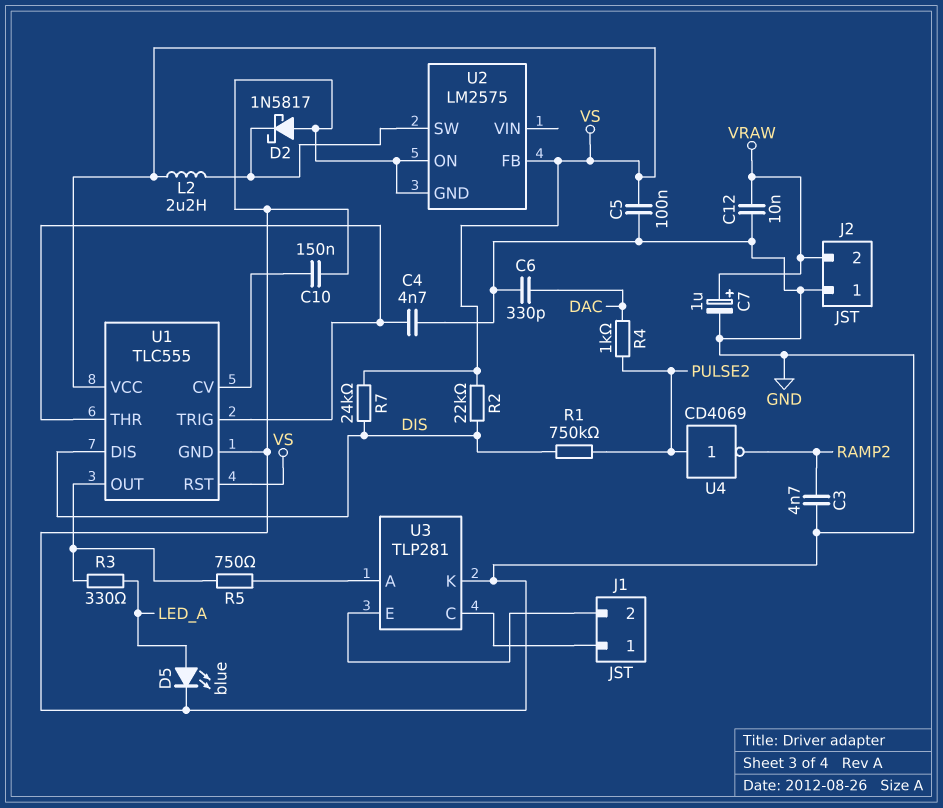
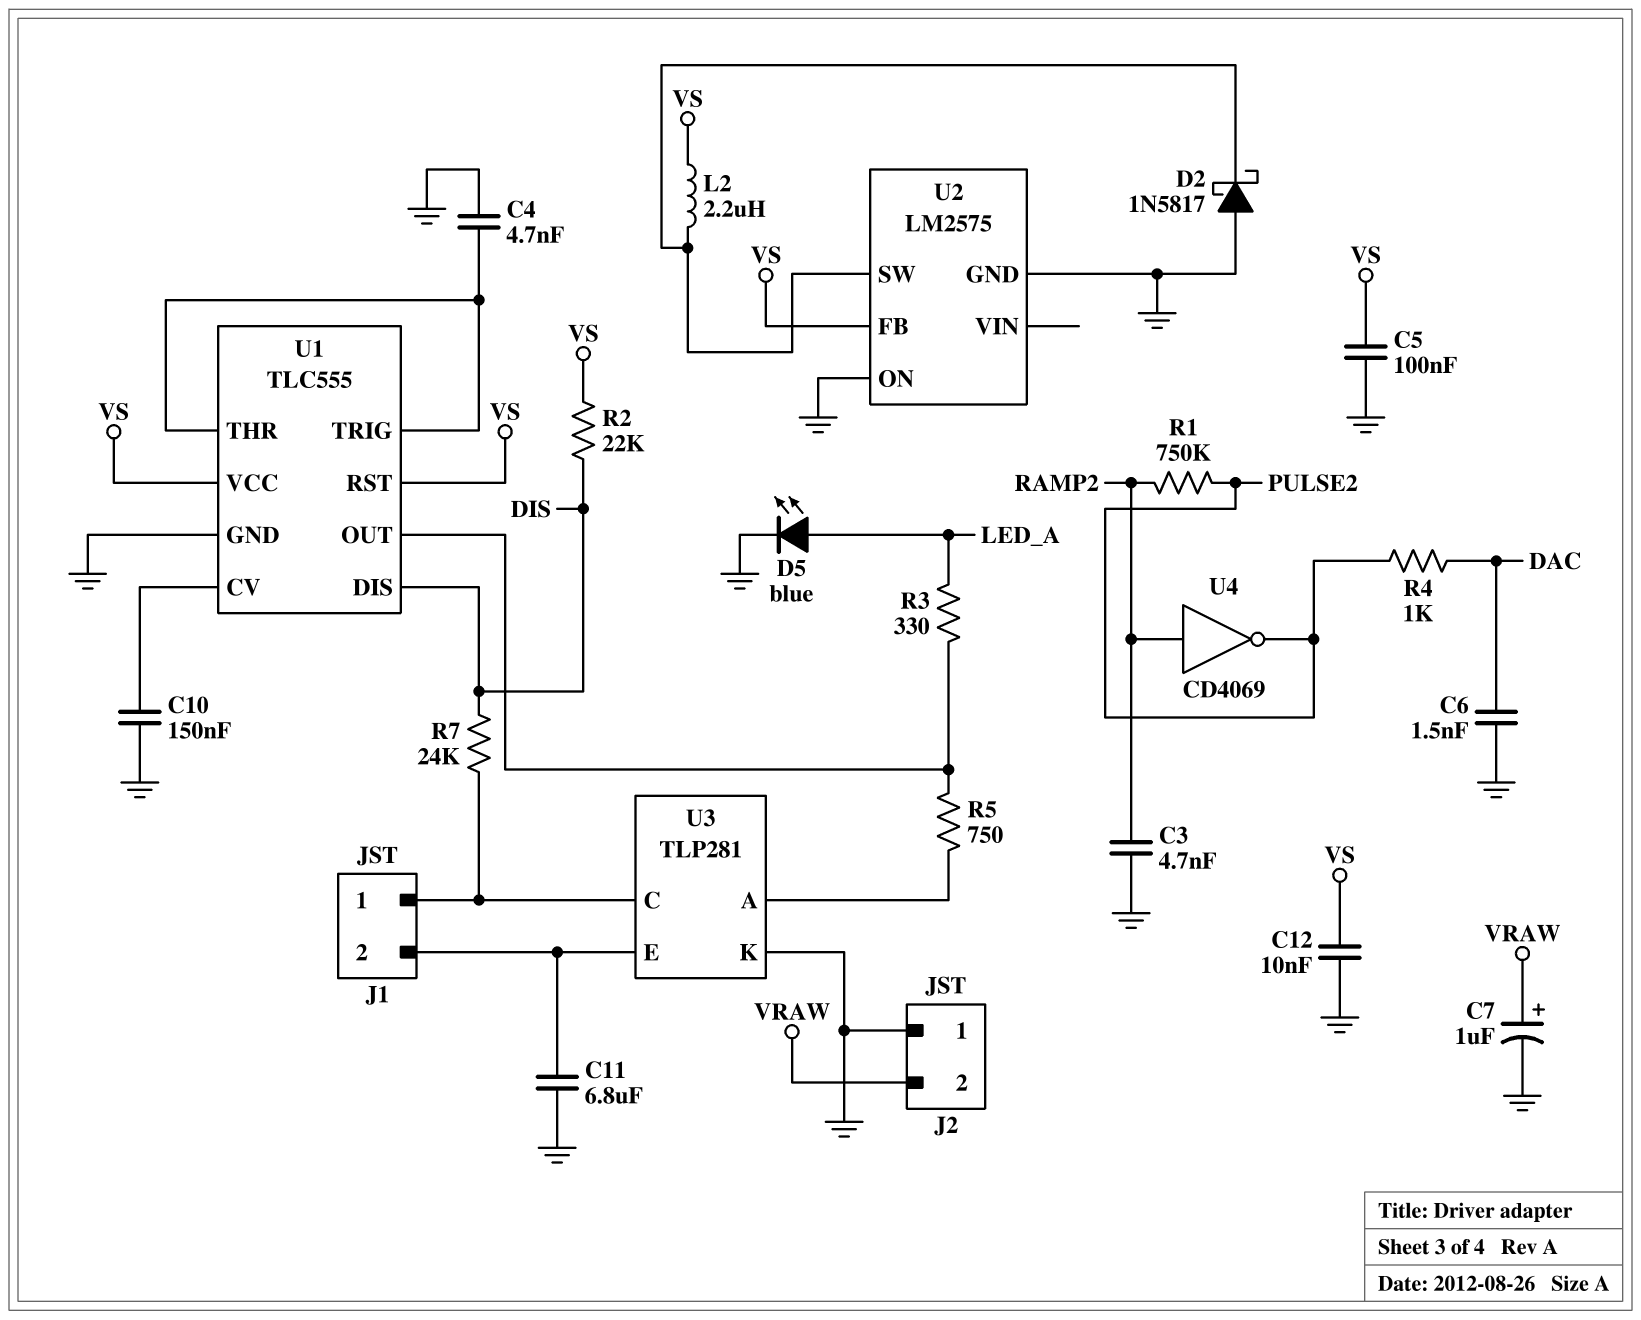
C6: 330pF (DAC, GND) -> 1.5nF (DAC, GND)
C11: none -> 6.8uF (GND, J1/2)
C12: 10nF (GND, VRAW) -> 10nF (GND, VS)
R1: 750k (DIS, PULSE2) -> 750k (PULSE2, RAMP2)
R7: 24k (DIS, VS) -> 24k (DIS, J1/1)
U4: NOT CD4069 (in PULSE2, out RAMP2) -> NOT CD4069 (in RAMP2, out PULSE2)

